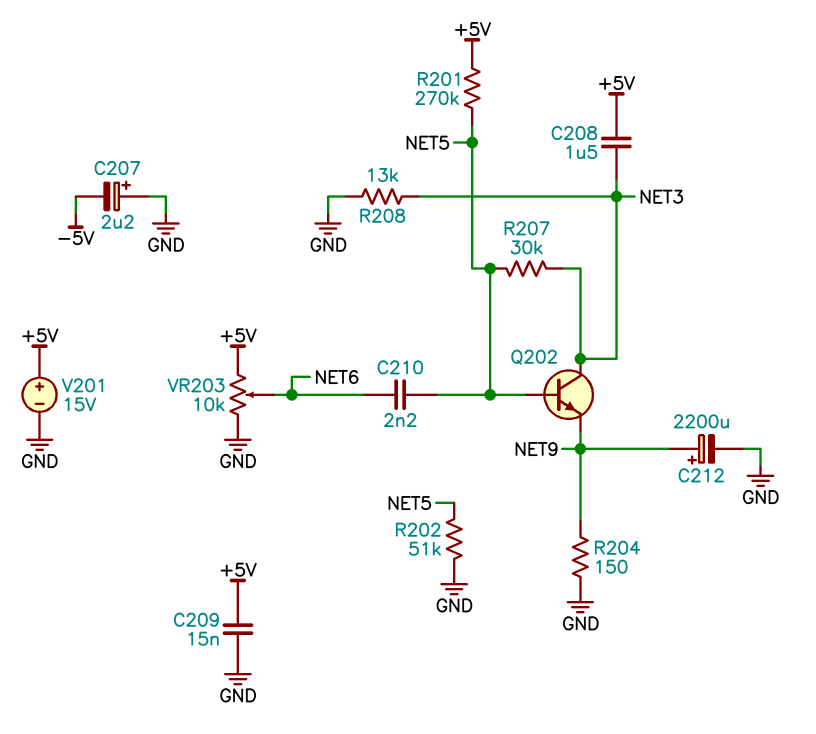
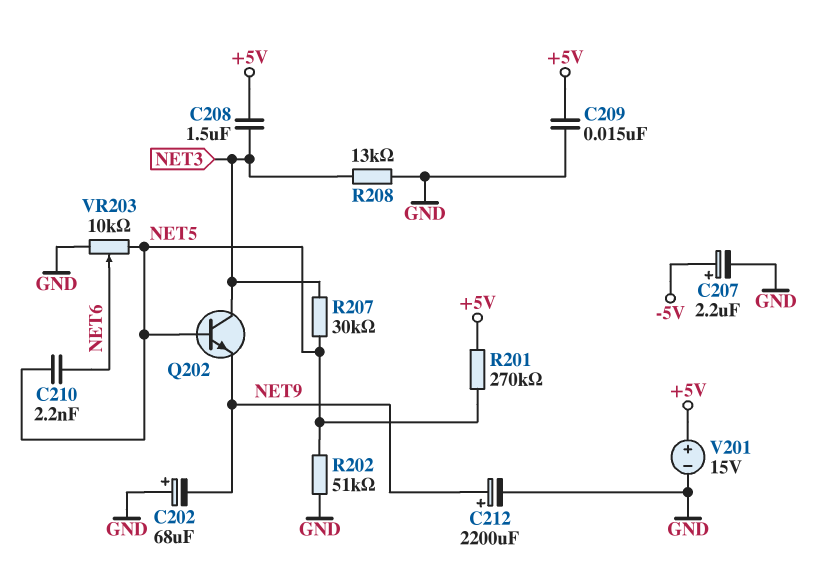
C202: none -> 68uF (plus GND, minus NET9)
C207: 2.2uF (plus GND, minus -5V) -> 2.2uF (plus -5V, minus GND)
R204: 150 (GND, NET9) -> none
VR203: 10k (+5V, GND, wiper NET6) -> 10k (GND, NET5, wiper NET6)

